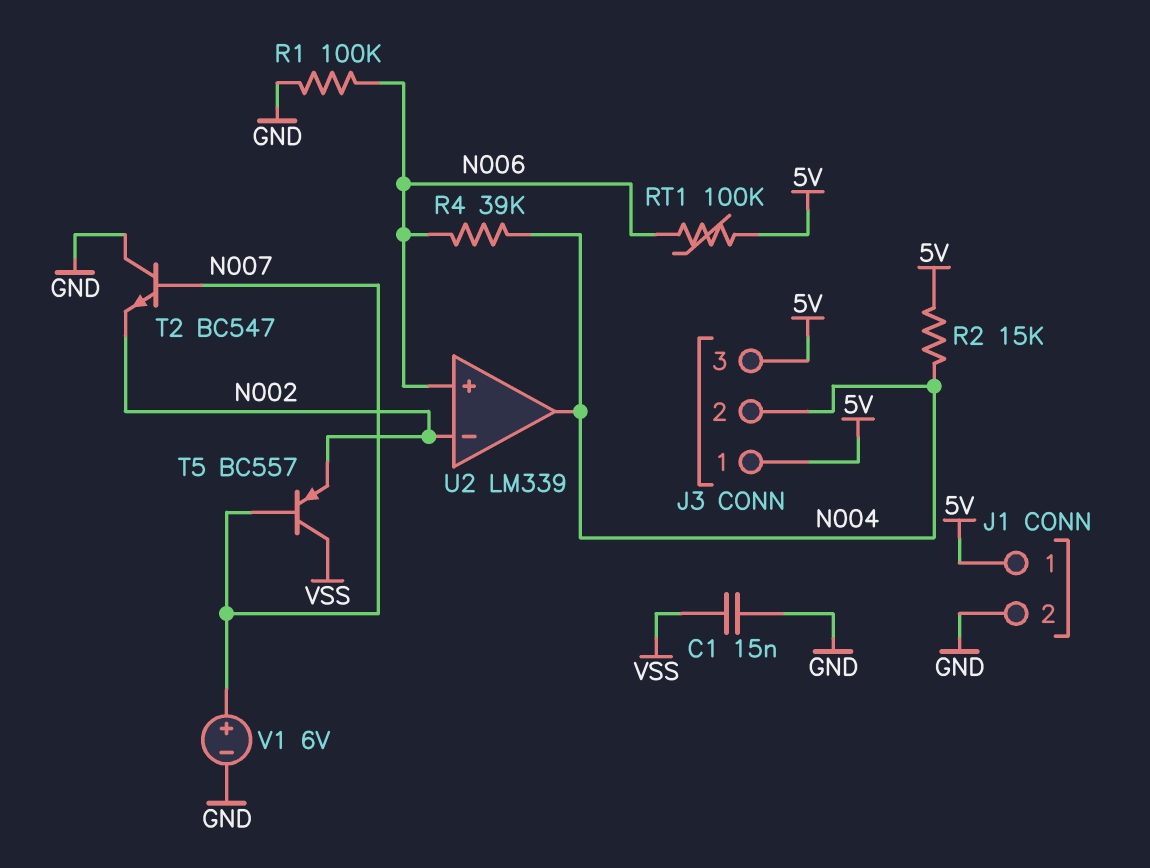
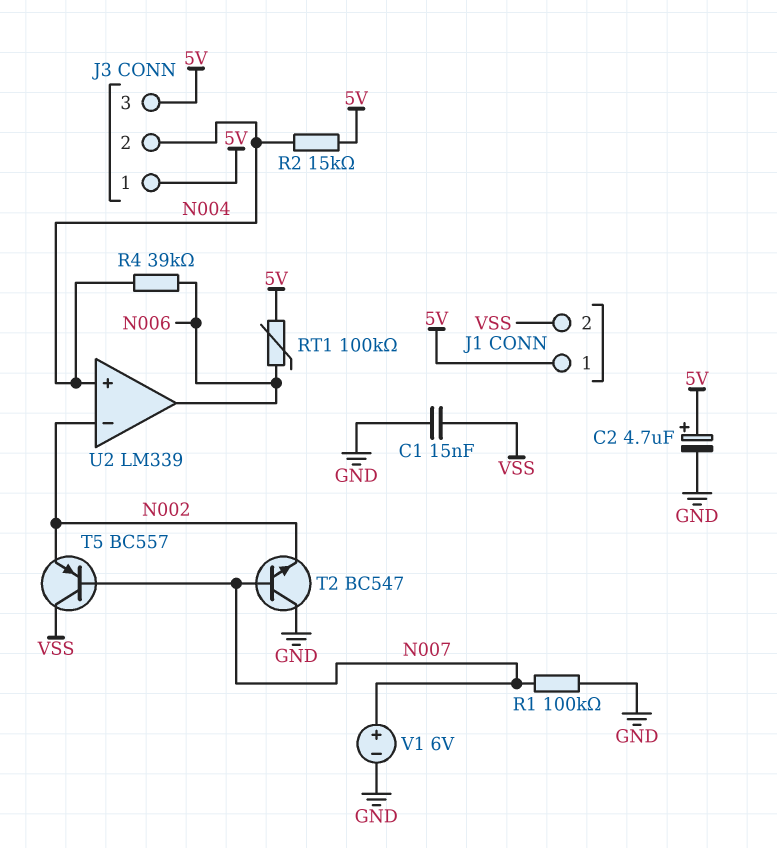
C2: none -> 4.7uF (plus 5V, minus GND)
J1 pin 2: GND -> VSS
R1: 100k (GND, N006) -> 100k (GND, N007)
U2 pin in+: N006 -> N004
U2 pin out: N004 -> N006

